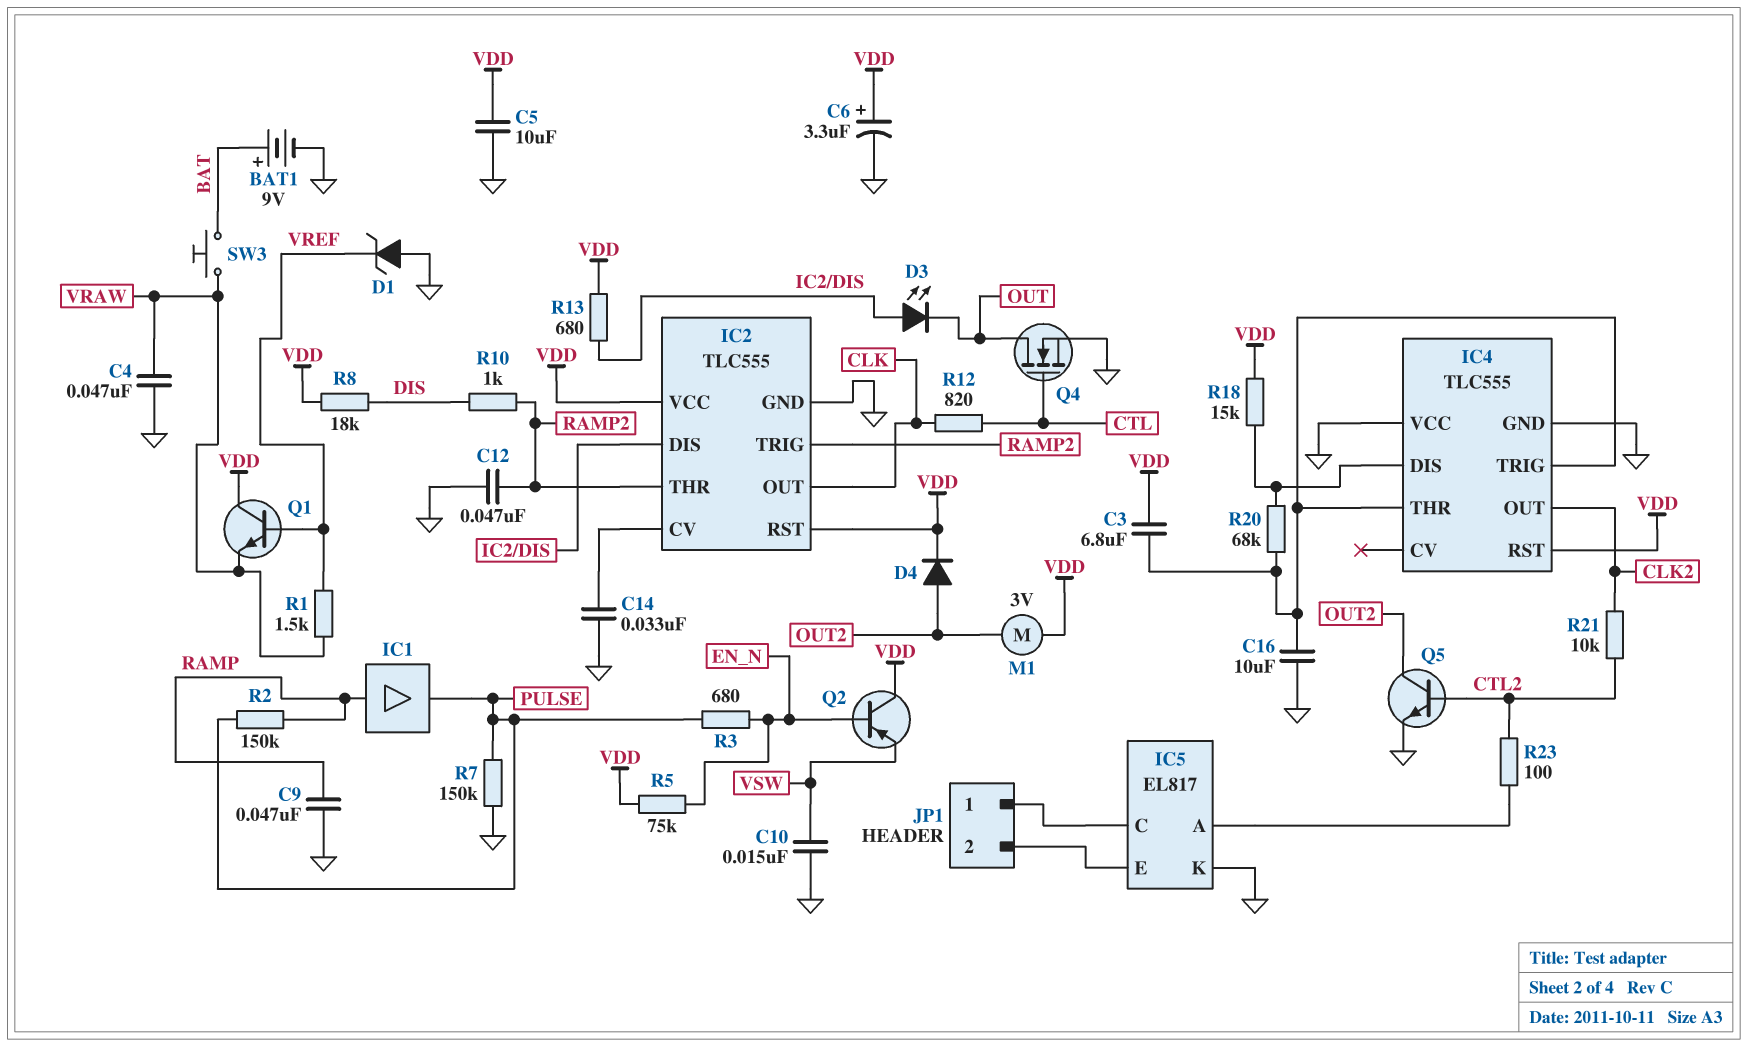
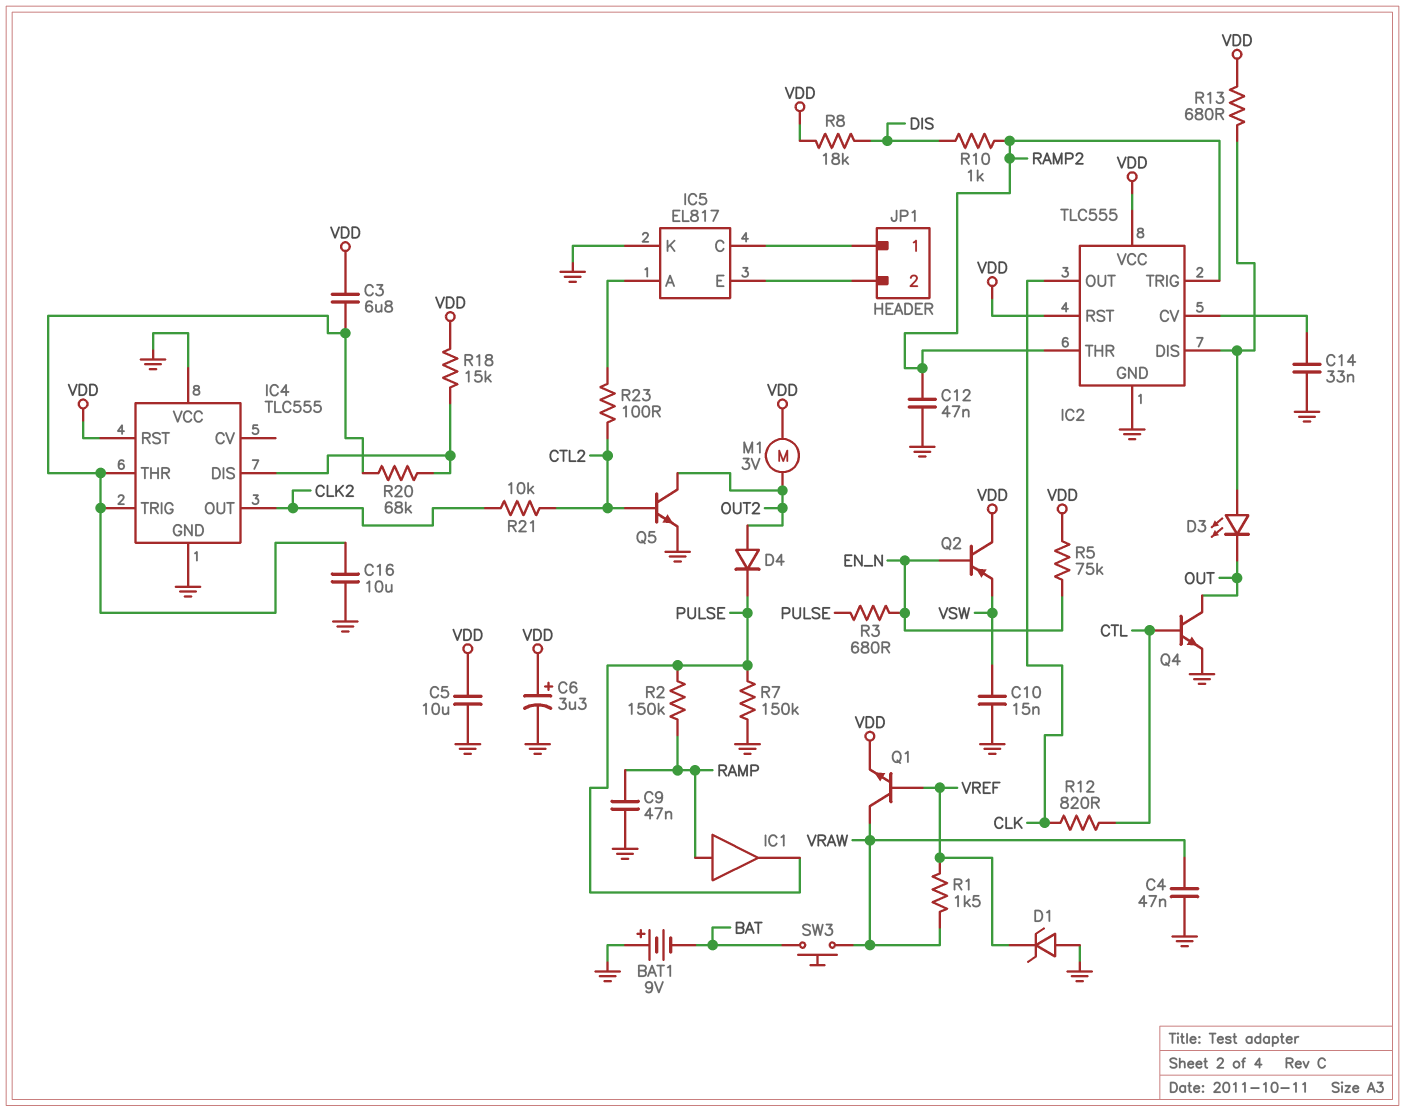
BAT1: 9V (plus BAT, minus GND) -> 9V (plus GND, minus BAT)
D4: diode (A OUT2, K VDD) -> diode (A OUT2, K PULSE)
Q1: NPN (B VREF, C VDD, E VRAW) -> NPN (B VREF, C VRAW, E VDD)
Q4: NMOS (G CTL, D OUT, S GND) -> NPN (B CTL, C OUT, E GND)

